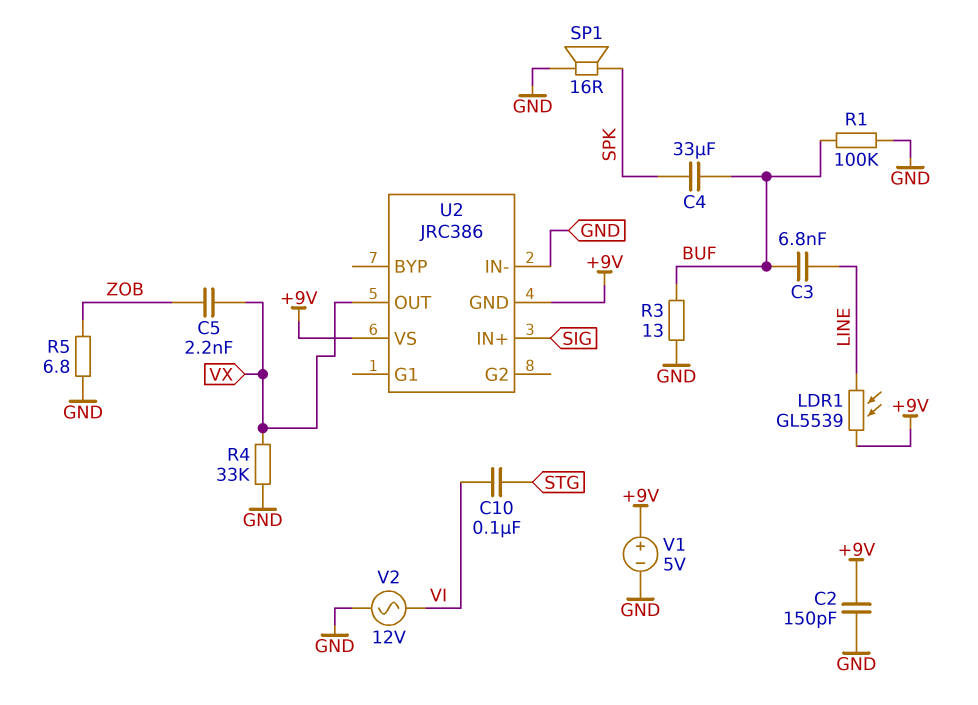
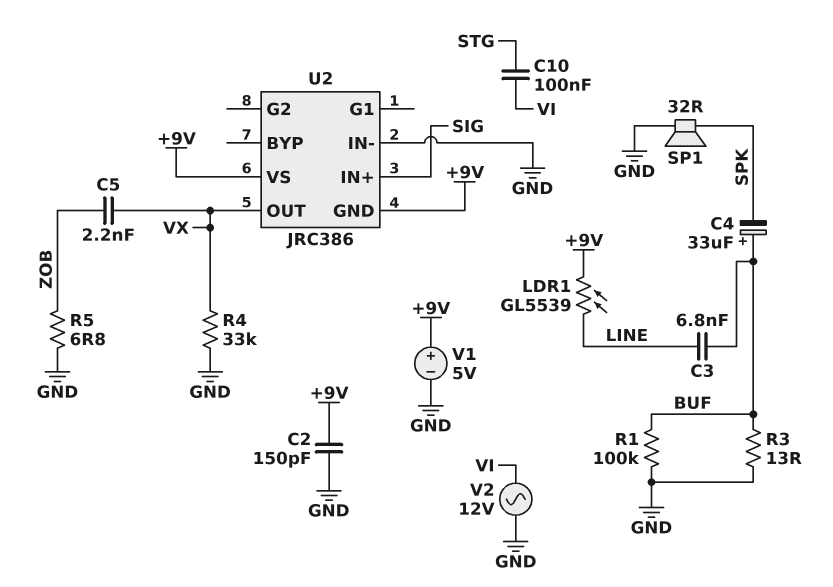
C4: 33uF (BUF, SPK) -> 33uF (plus BUF, minus SPK)
SP1: speaker 16R (GND, SPK) -> speaker 32R (GND, SPK)

